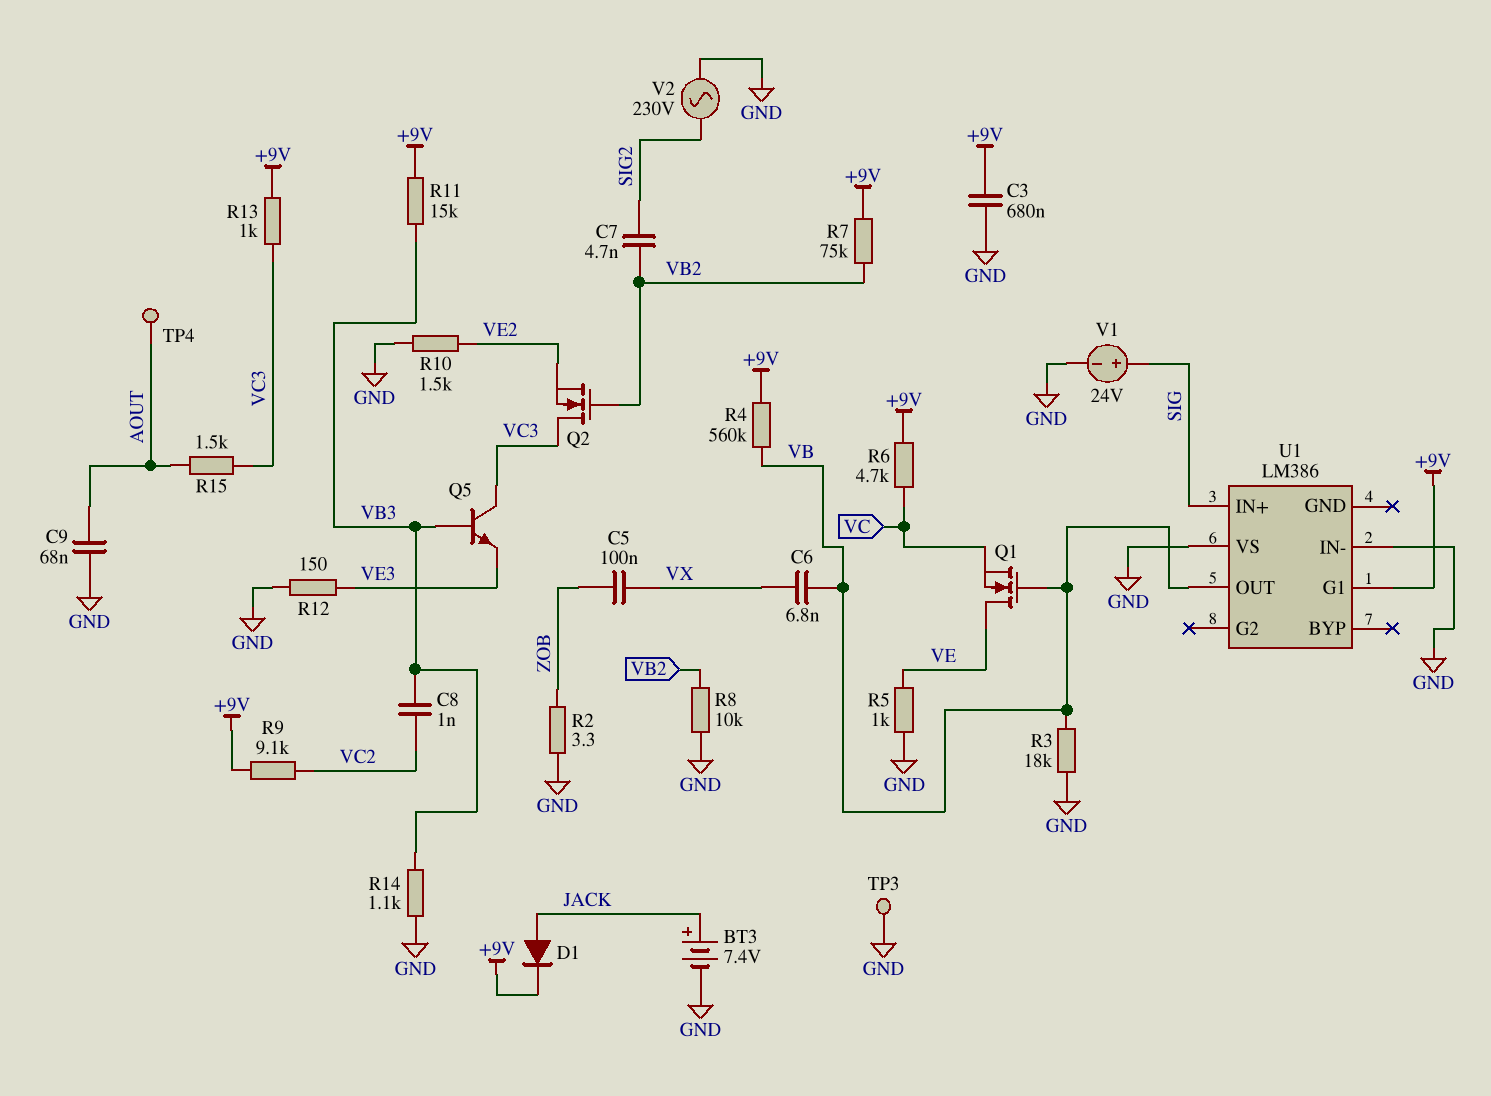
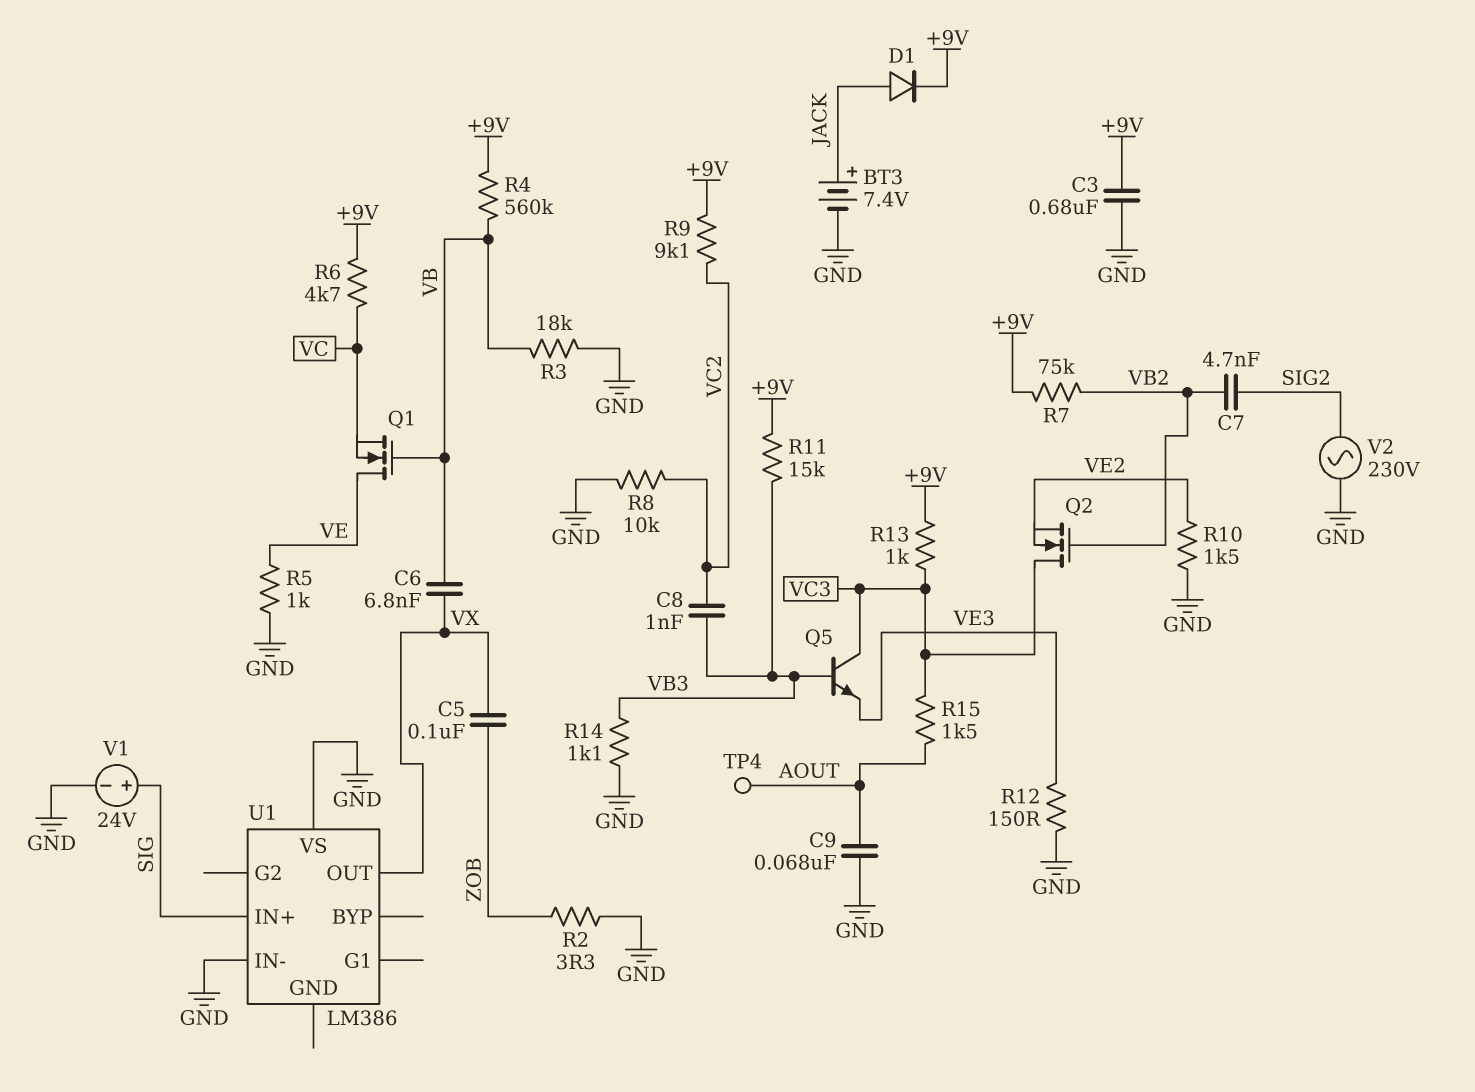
R8: 10k (GND, VB2) -> 10k (GND, VC2)
TP3: test point (GND) -> none
U1 pin G1: +9V -> none
U1 pin OUT: VB -> VX

